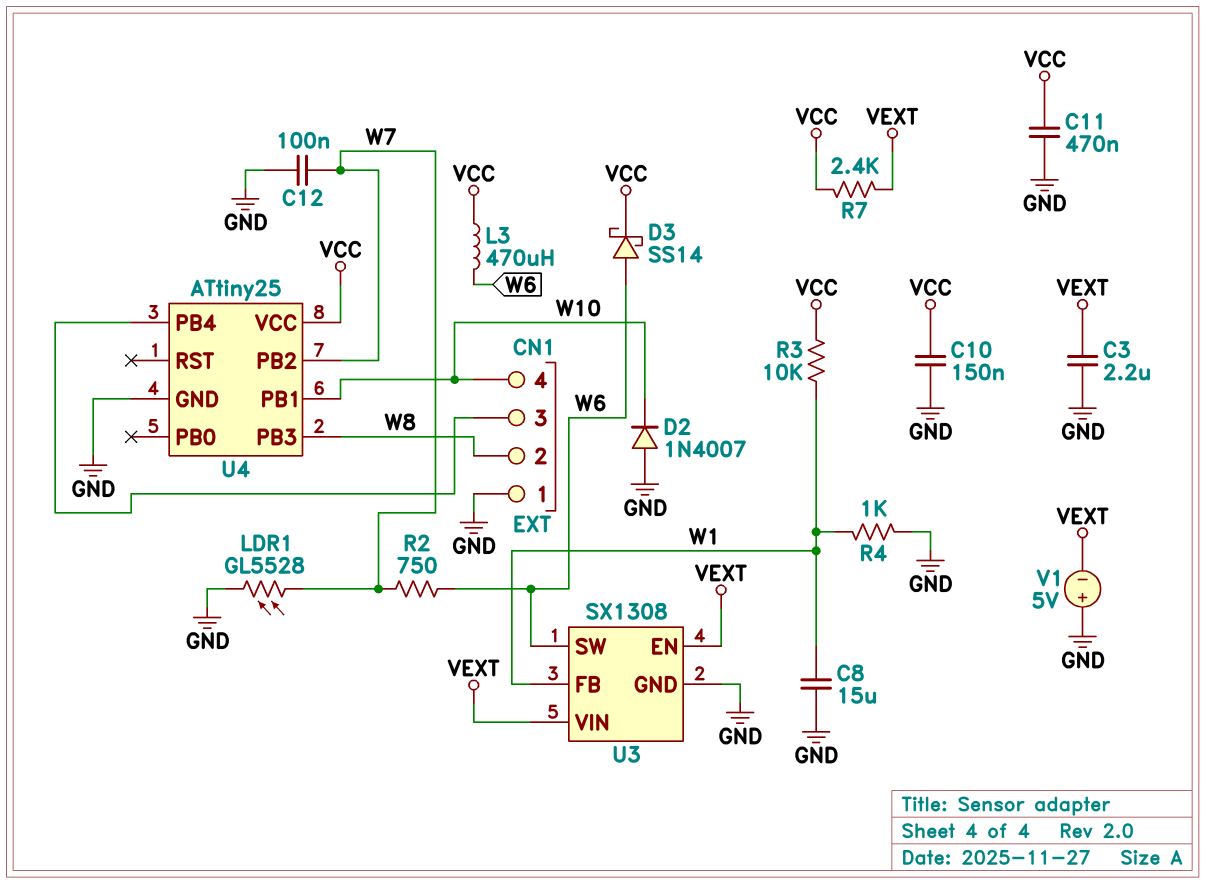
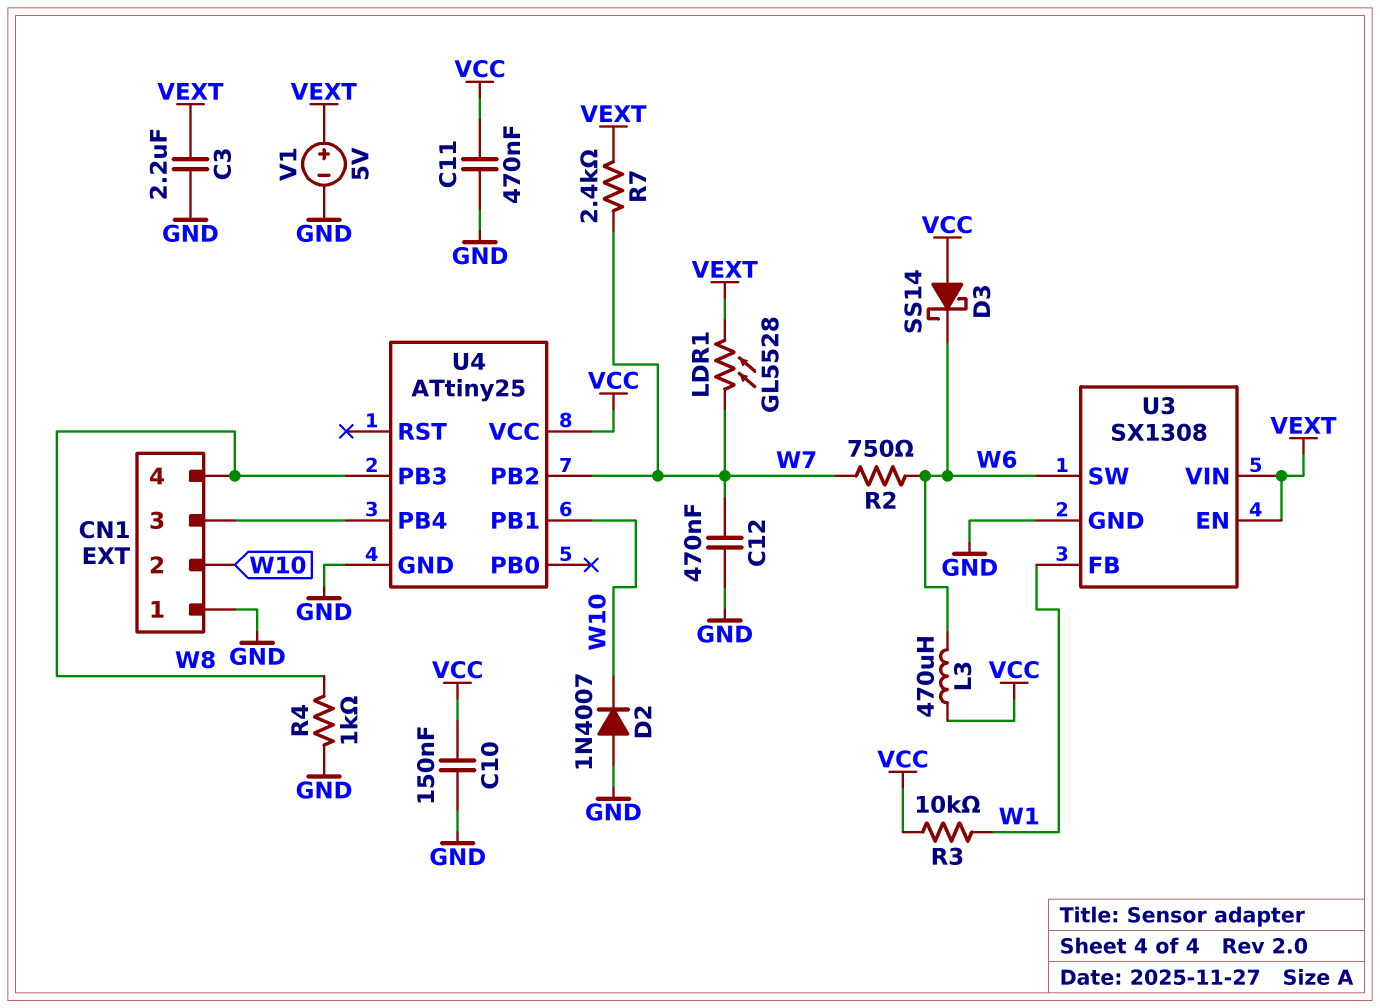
C8: 15uF (GND, W1) -> none
C12: 100nF (GND, W7) -> 470nF (GND, W7)
CN1 pin 2: W8 -> W10
CN1 pin 4: W10 -> W8
D3: schottky SS14 (A W6, K VCC) -> schottky SS14 (A VCC, K W6)
LDR1: GL5528 (GND, W7) -> GL5528 (VEXT, W7)
R4: 1k (GND, W1) -> 1k (GND, W8)
R7: 2.4k (VCC, VEXT) -> 2.4k (VEXT, W7)
V1: 5V (plus GND, minus VEXT) -> 5V (plus VEXT, minus GND)

